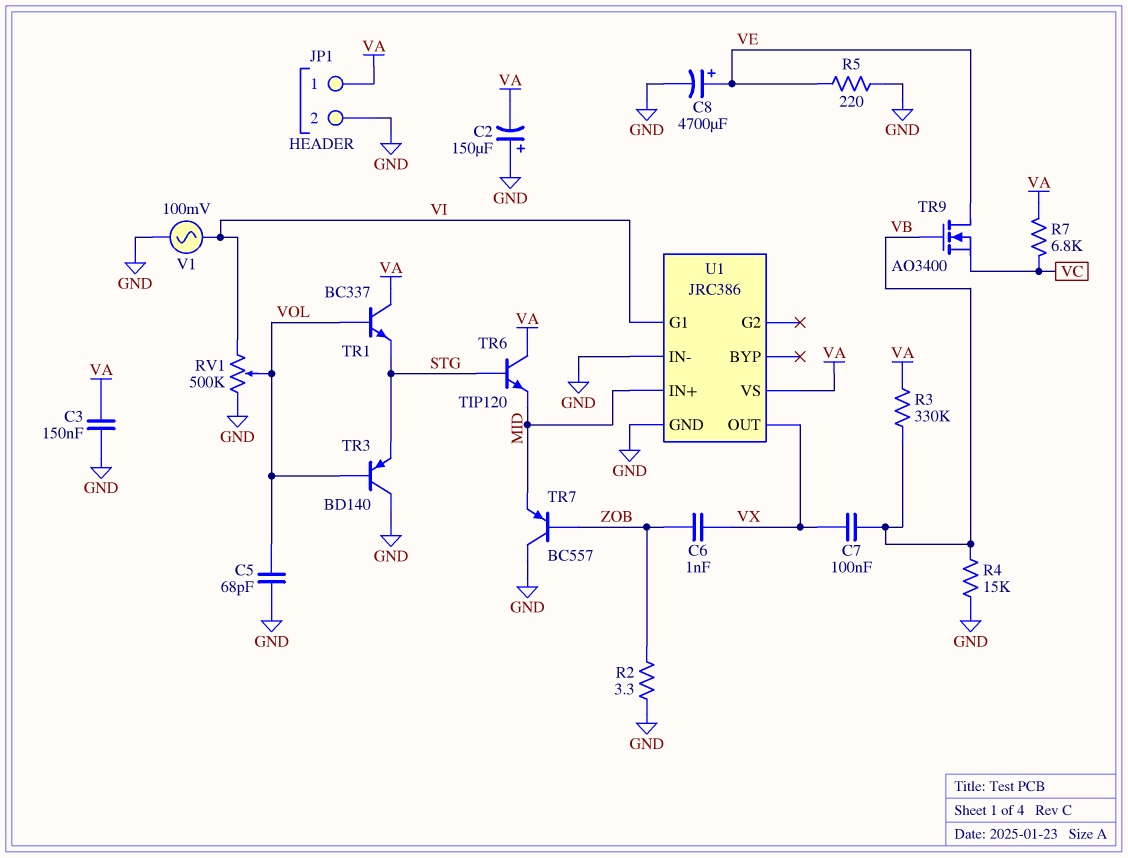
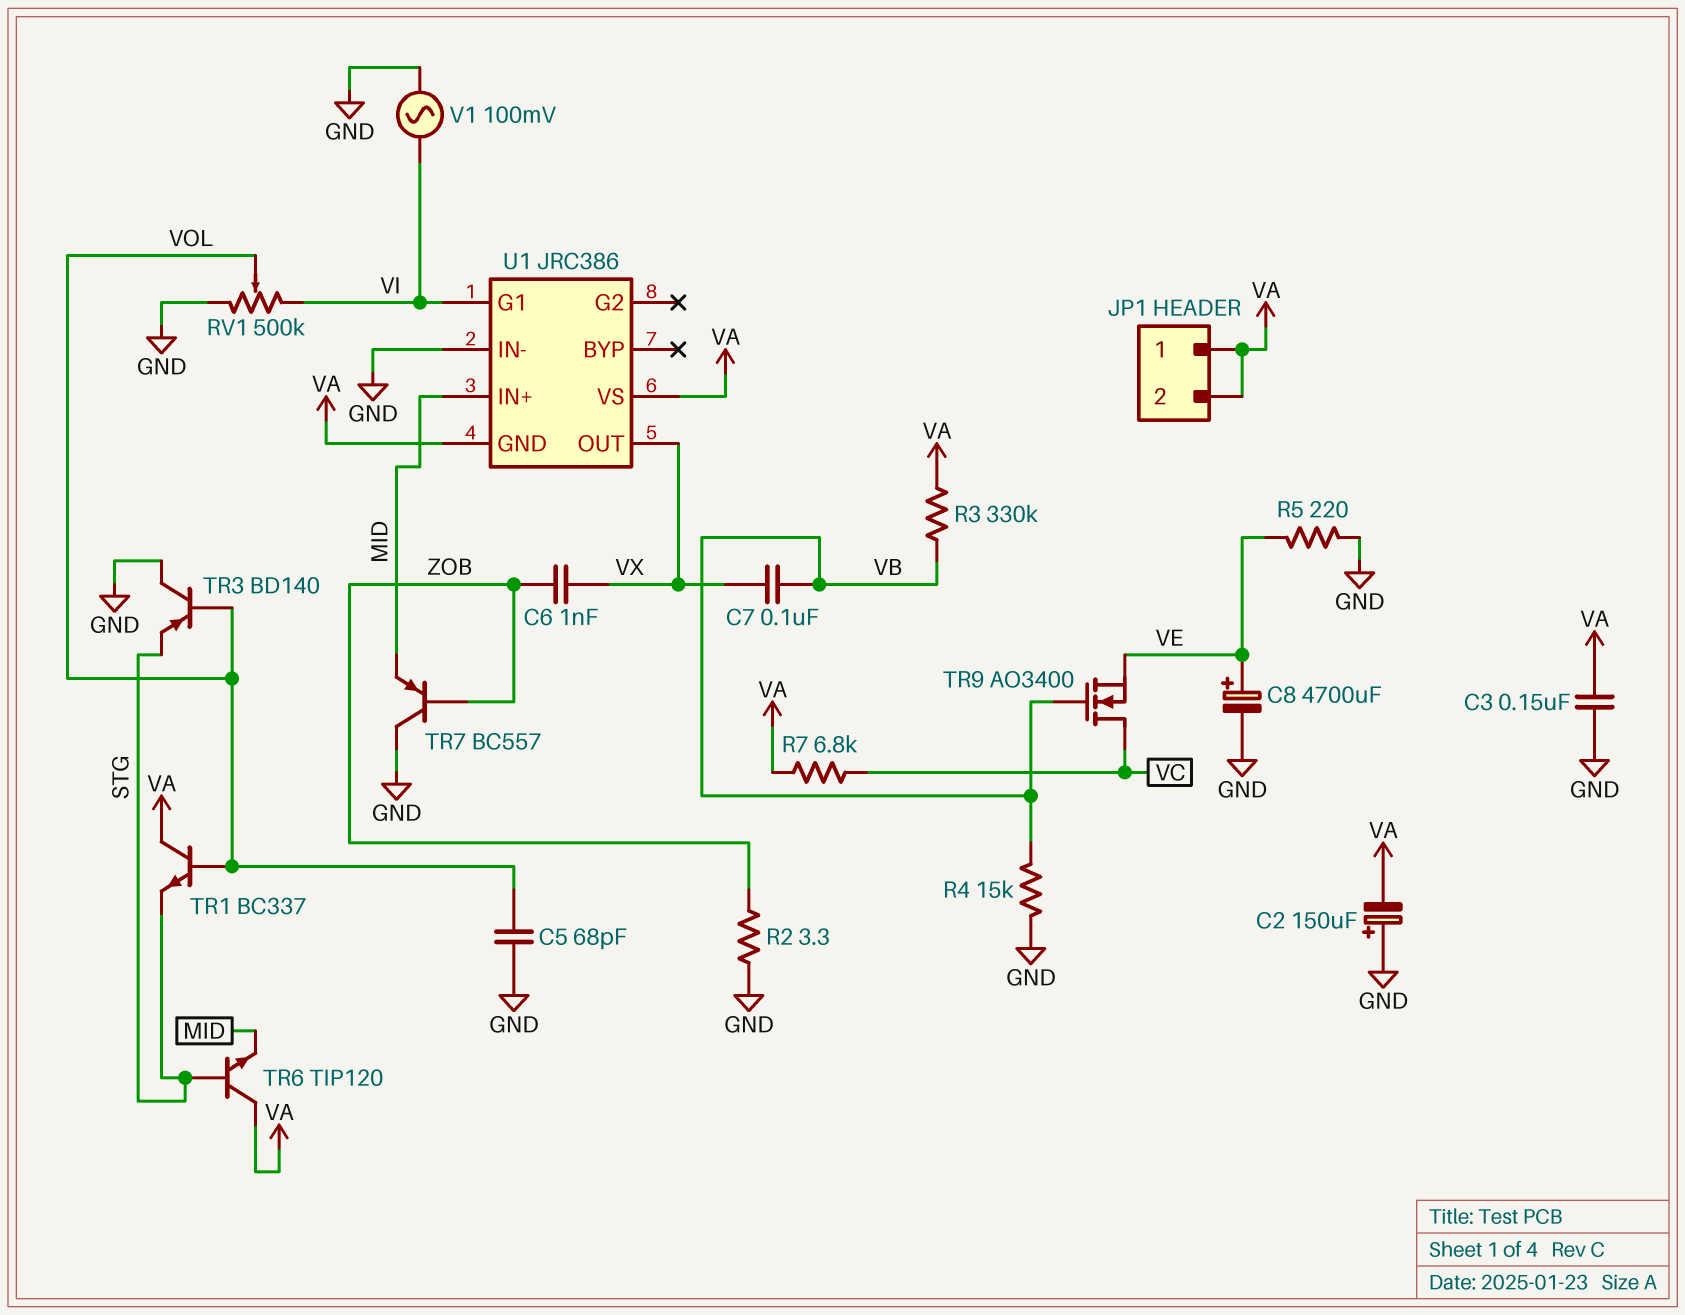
JP1 pin 2: GND -> VA
TR9: NMOS AO3400 (G VB, D VE, S VC) -> NMOS AO3400 (G VB, D VC, S VE)
U1 pin GND: GND -> VA

